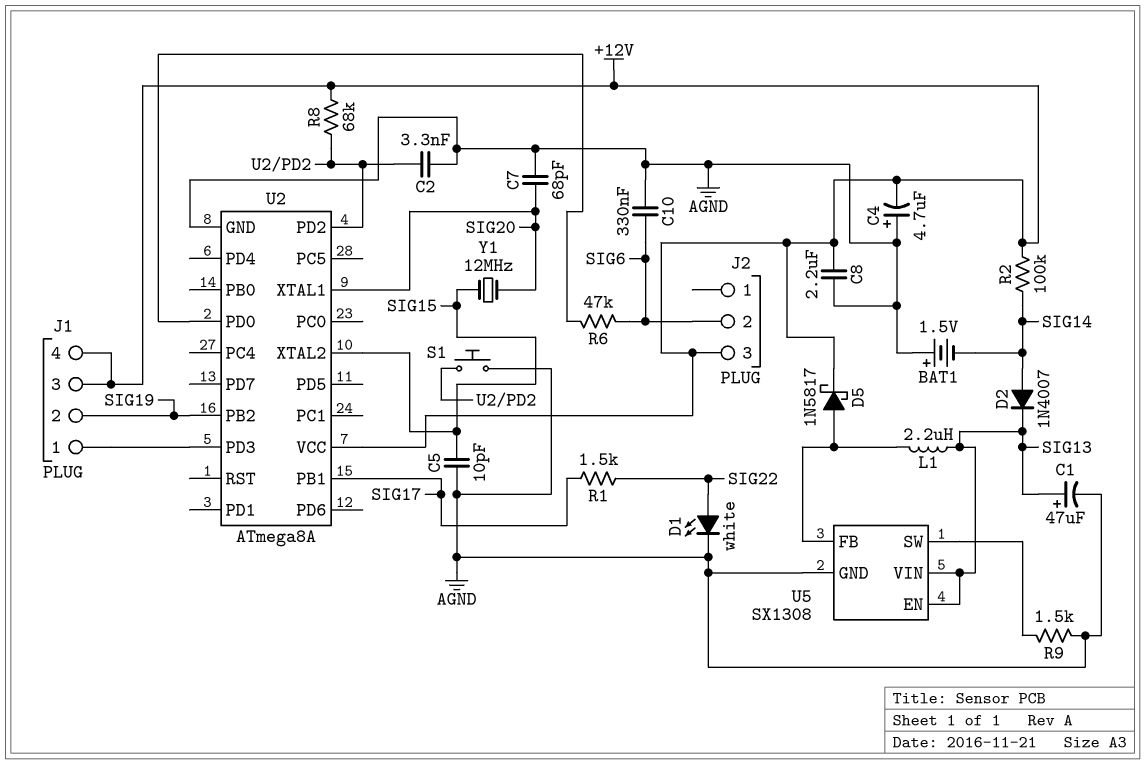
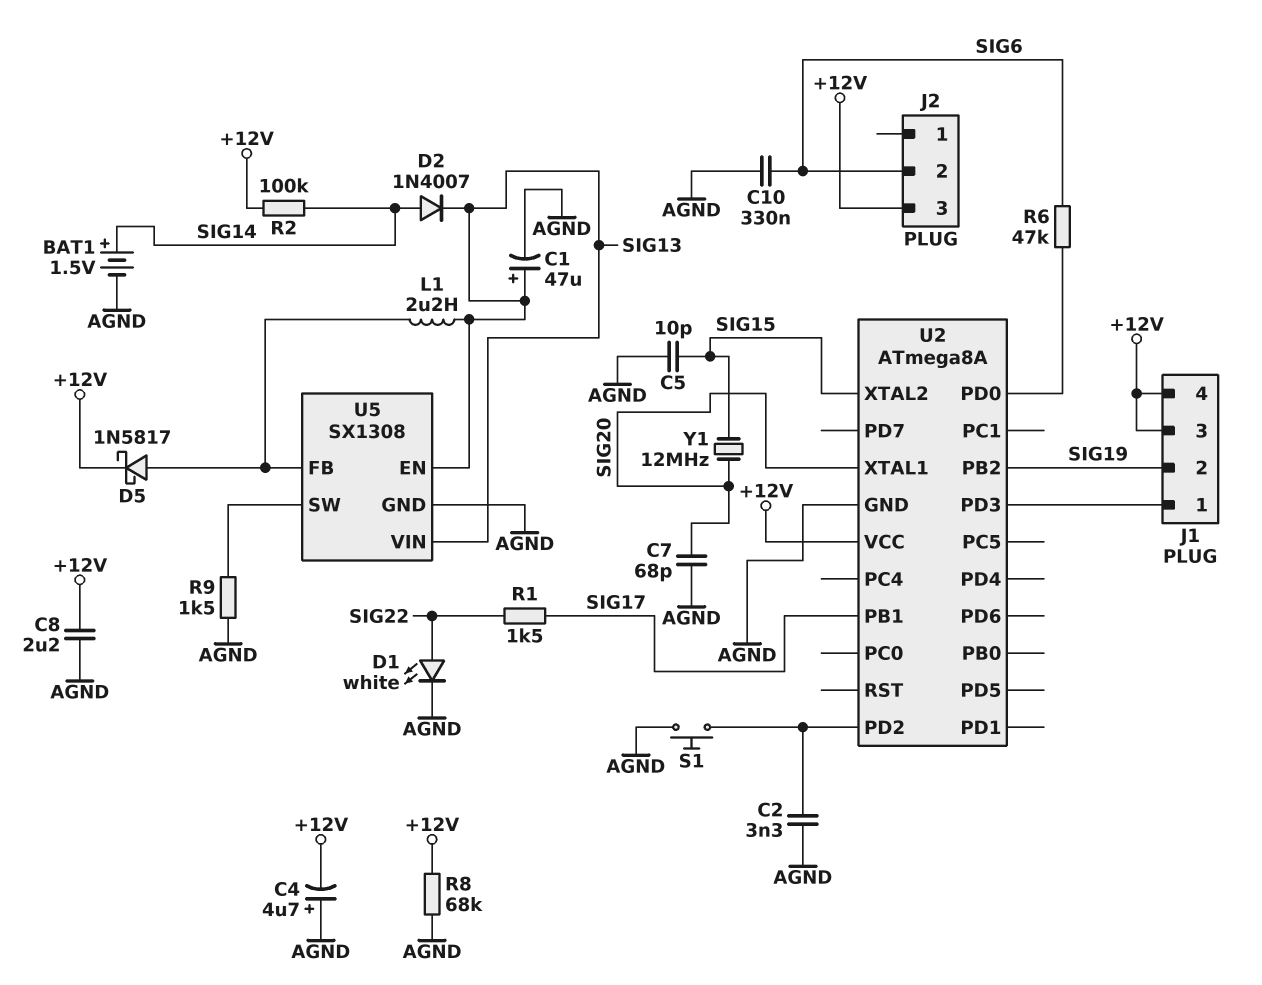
BAT1: 1.5V (plus AGND, minus SIG14) -> 1.5V (plus SIG14, minus AGND)
R8: 68k (+12V, U2/PD2) -> 68k (+12V, AGND)

